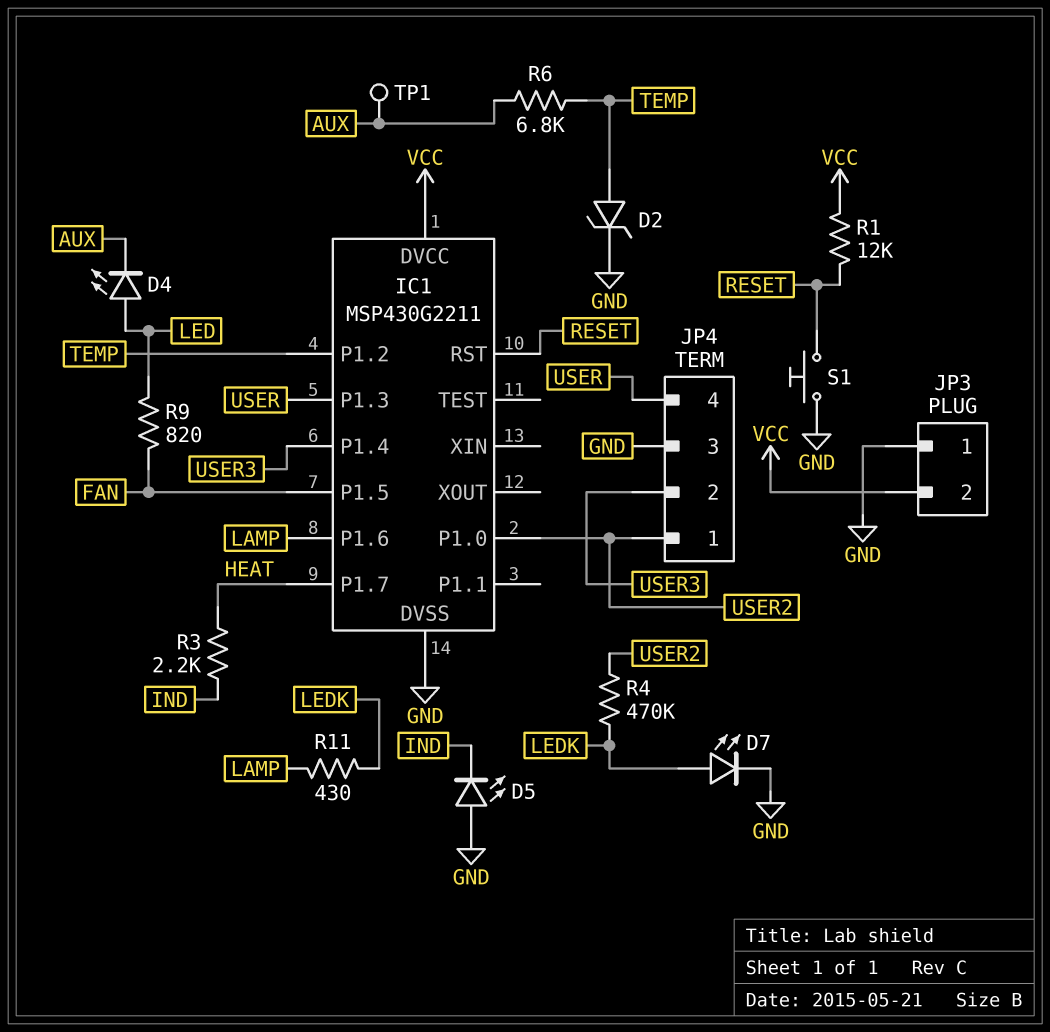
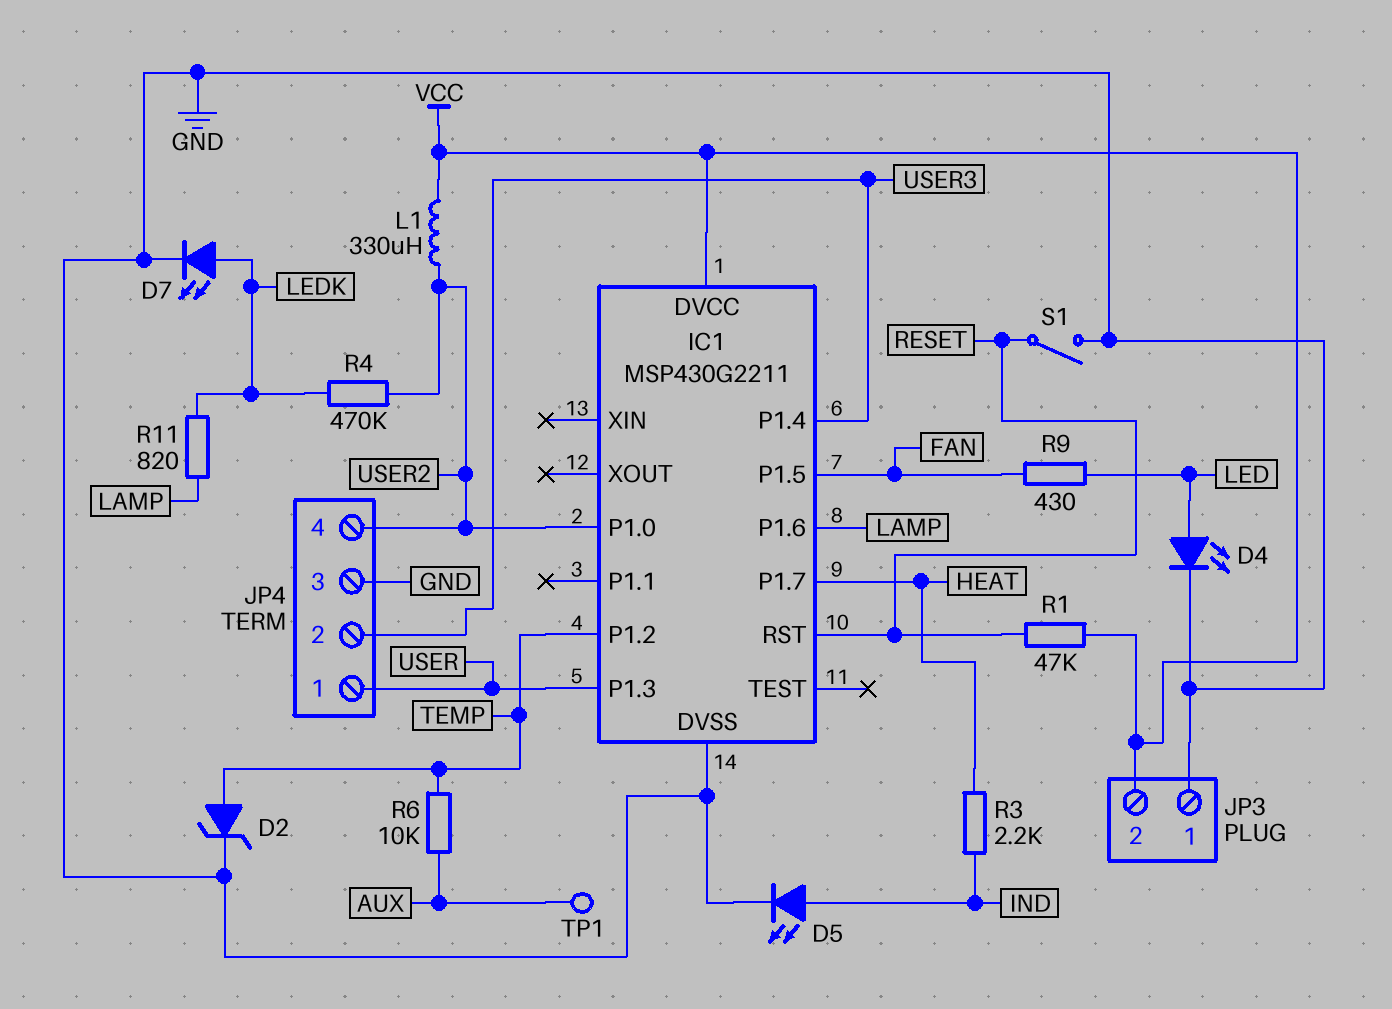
D4: LED (A LED, K AUX) -> LED (A LED, K GND)
D5: LED (A GND, K IND) -> LED (A IND, K GND)
JP4 pin 1: USER2 -> USER
JP4 pin 4: USER -> USER2
L1: none -> 330uH (USER2, VCC)
R1: 12k (RESET, VCC) -> 47k (RESET, VCC)
R6: 6.8k (AUX, TEMP) -> 10k (AUX, TEMP)
R9: 820 (FAN, LED) -> 430 (FAN, LED)
R11: 430 (LAMP, LEDK) -> 820 (LAMP, LEDK)
S1: button (GND, RESET) -> switch (GND, RESET)

